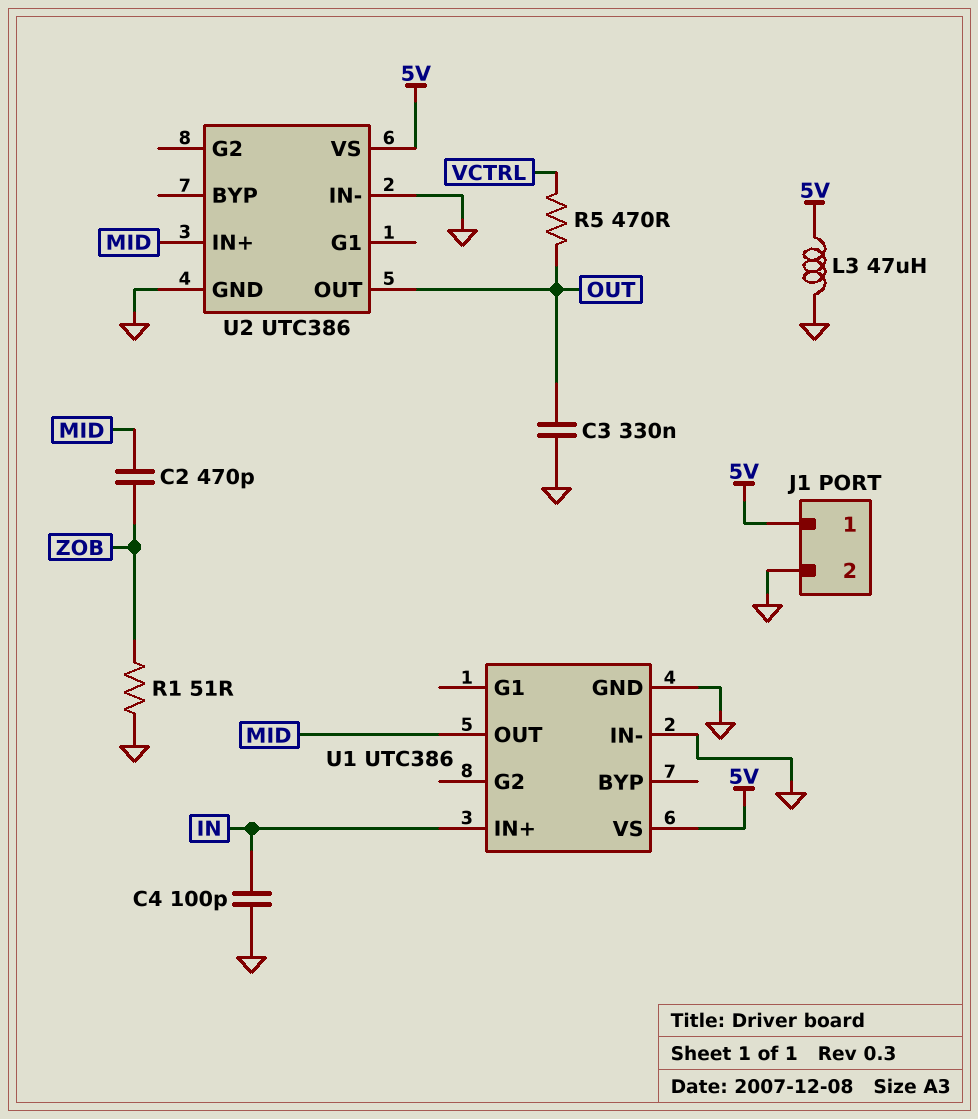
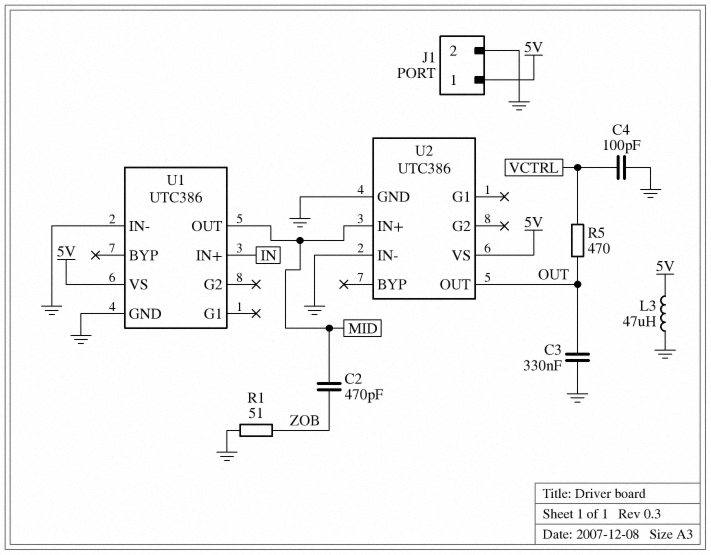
C4: 100pF (GND, IN) -> 100pF (GND, VCTRL)

